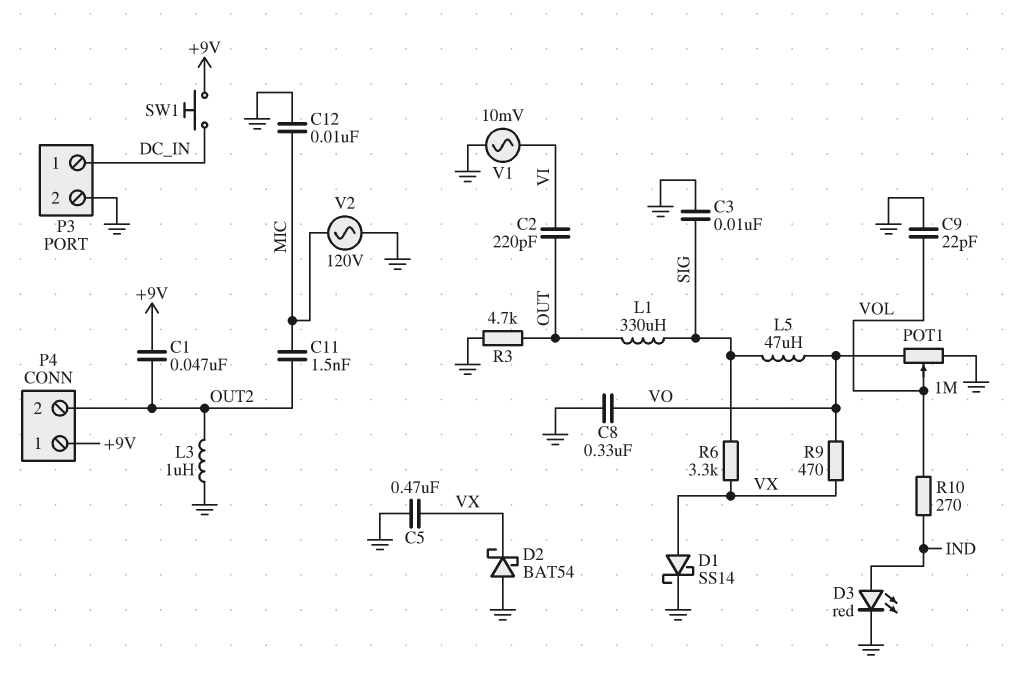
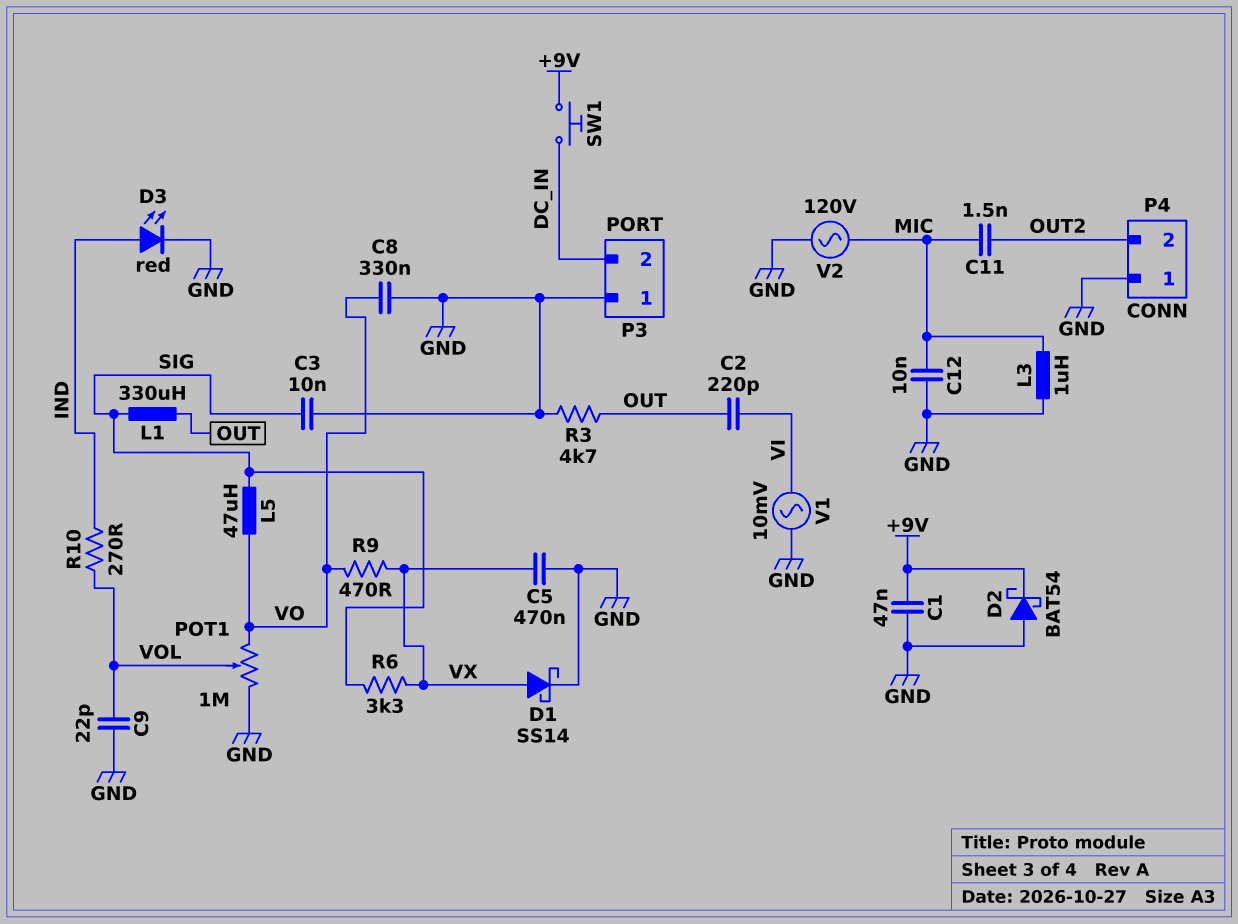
C1: 47nF (+9V, OUT2) -> 47nF (+9V, GND)
D2: schottky BAT54 (A GND, K VX) -> schottky BAT54 (A GND, K +9V)
L3: 1uH (GND, OUT2) -> 1uH (GND, MIC)
P3 pin 1: DC_IN -> GND
P3 pin 2: GND -> DC_IN
P4 pin 1: +9V -> GND

